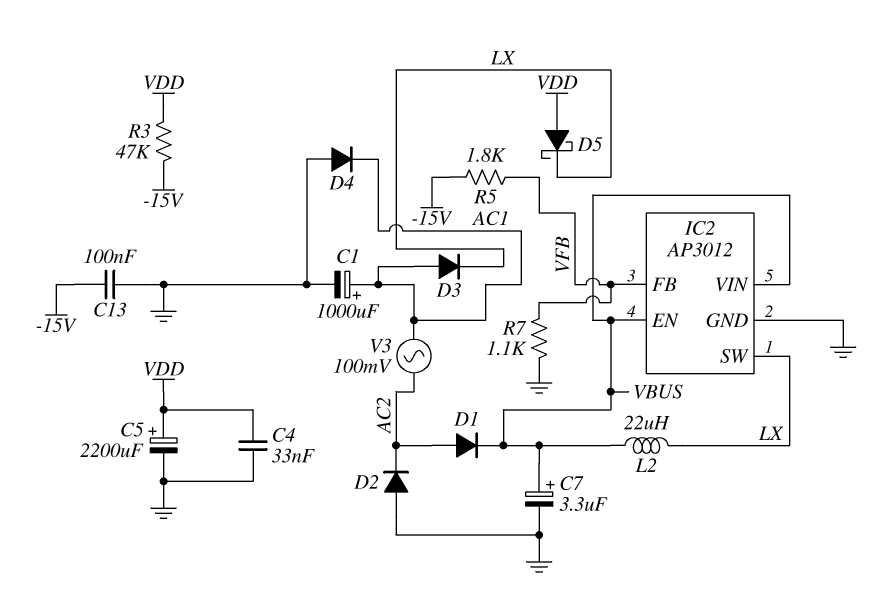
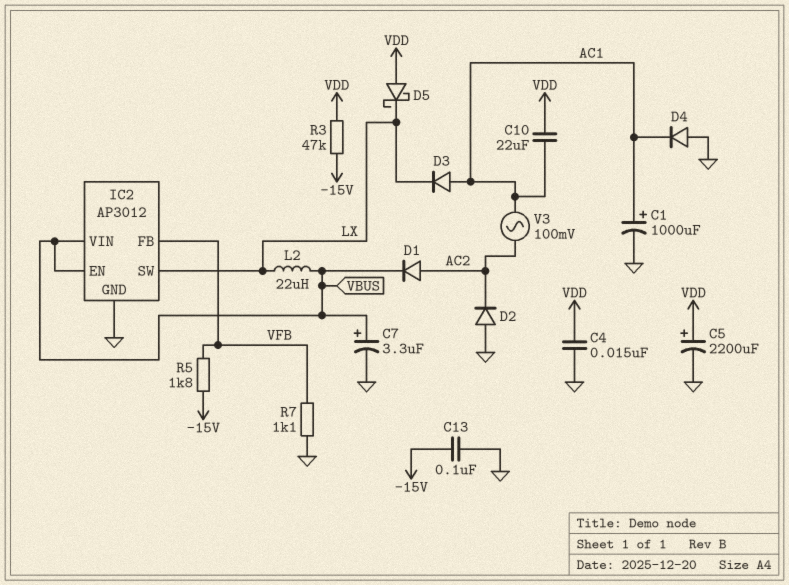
C4: 33nF (GND, VDD) -> 15nF (GND, VDD)
C10: none -> 22uF (AC1, VDD)

